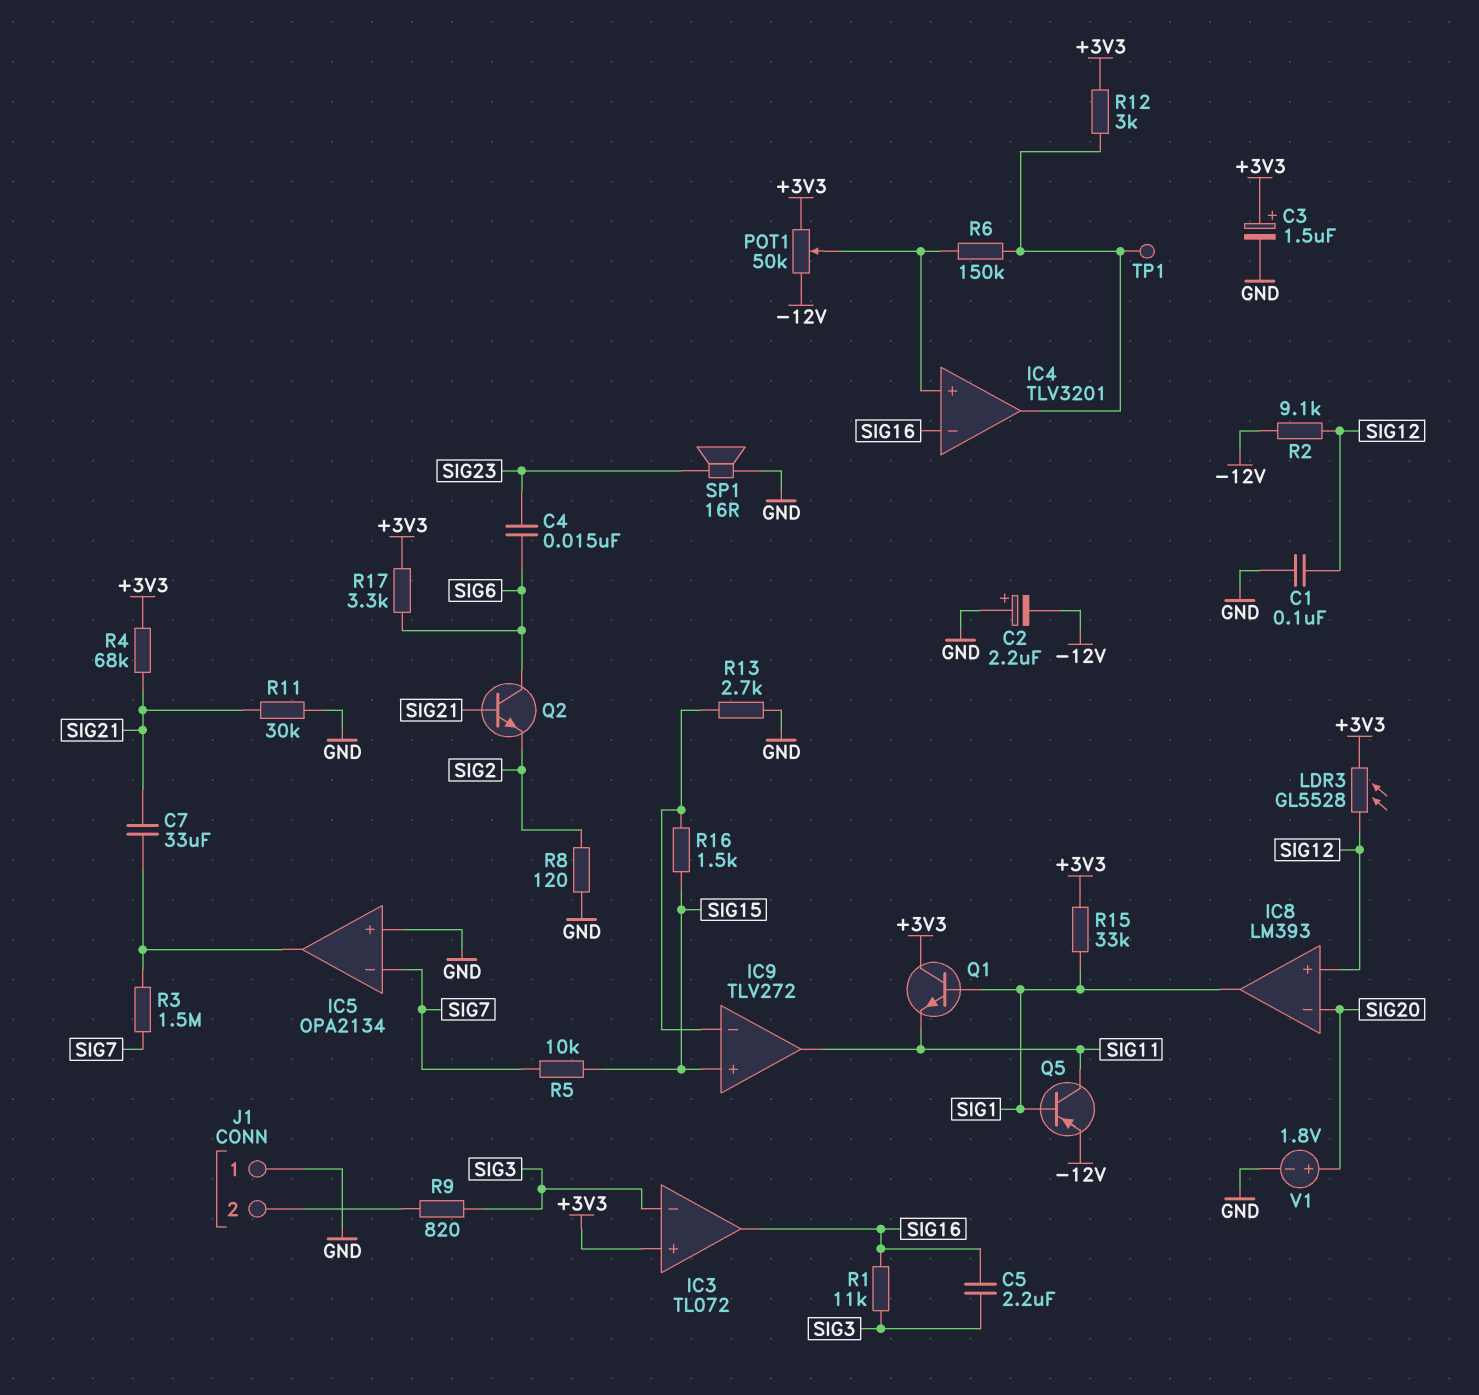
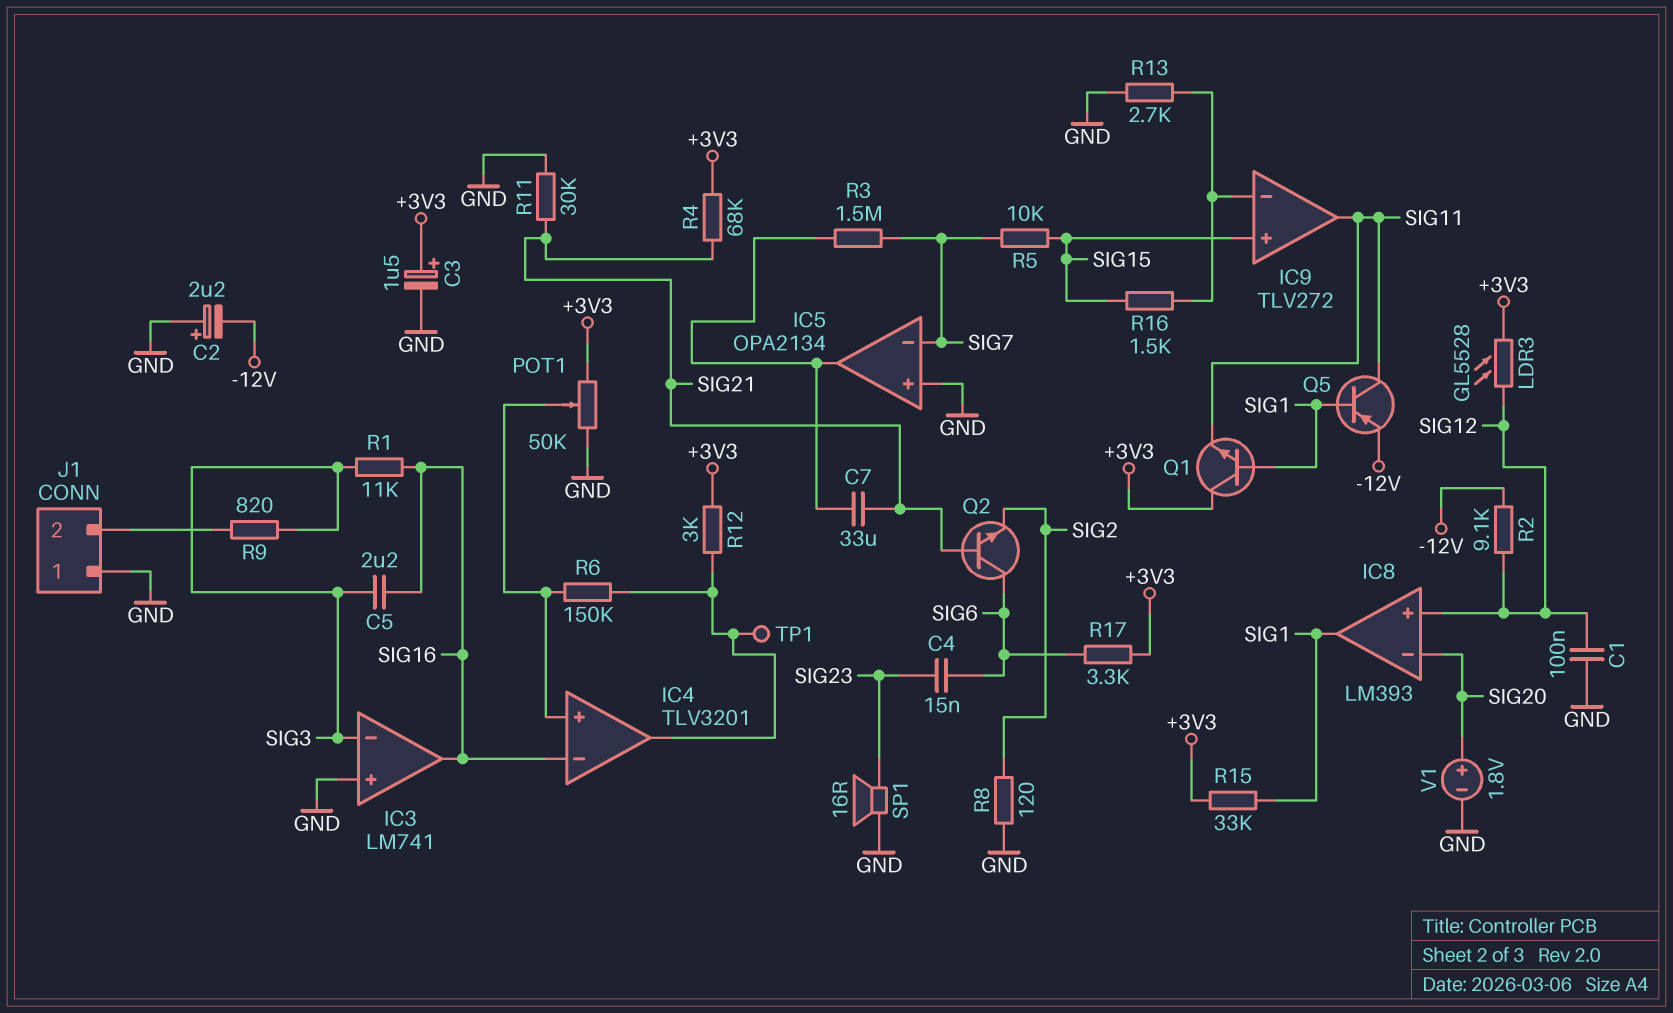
IC3: TL072 -> LM741
IC3 pin in+: +3V3 -> GND
POT1: 50k (+3V3, -12V, wiper IC4/in+) -> 50k (+3V3, GND, wiper IC4/in+)

